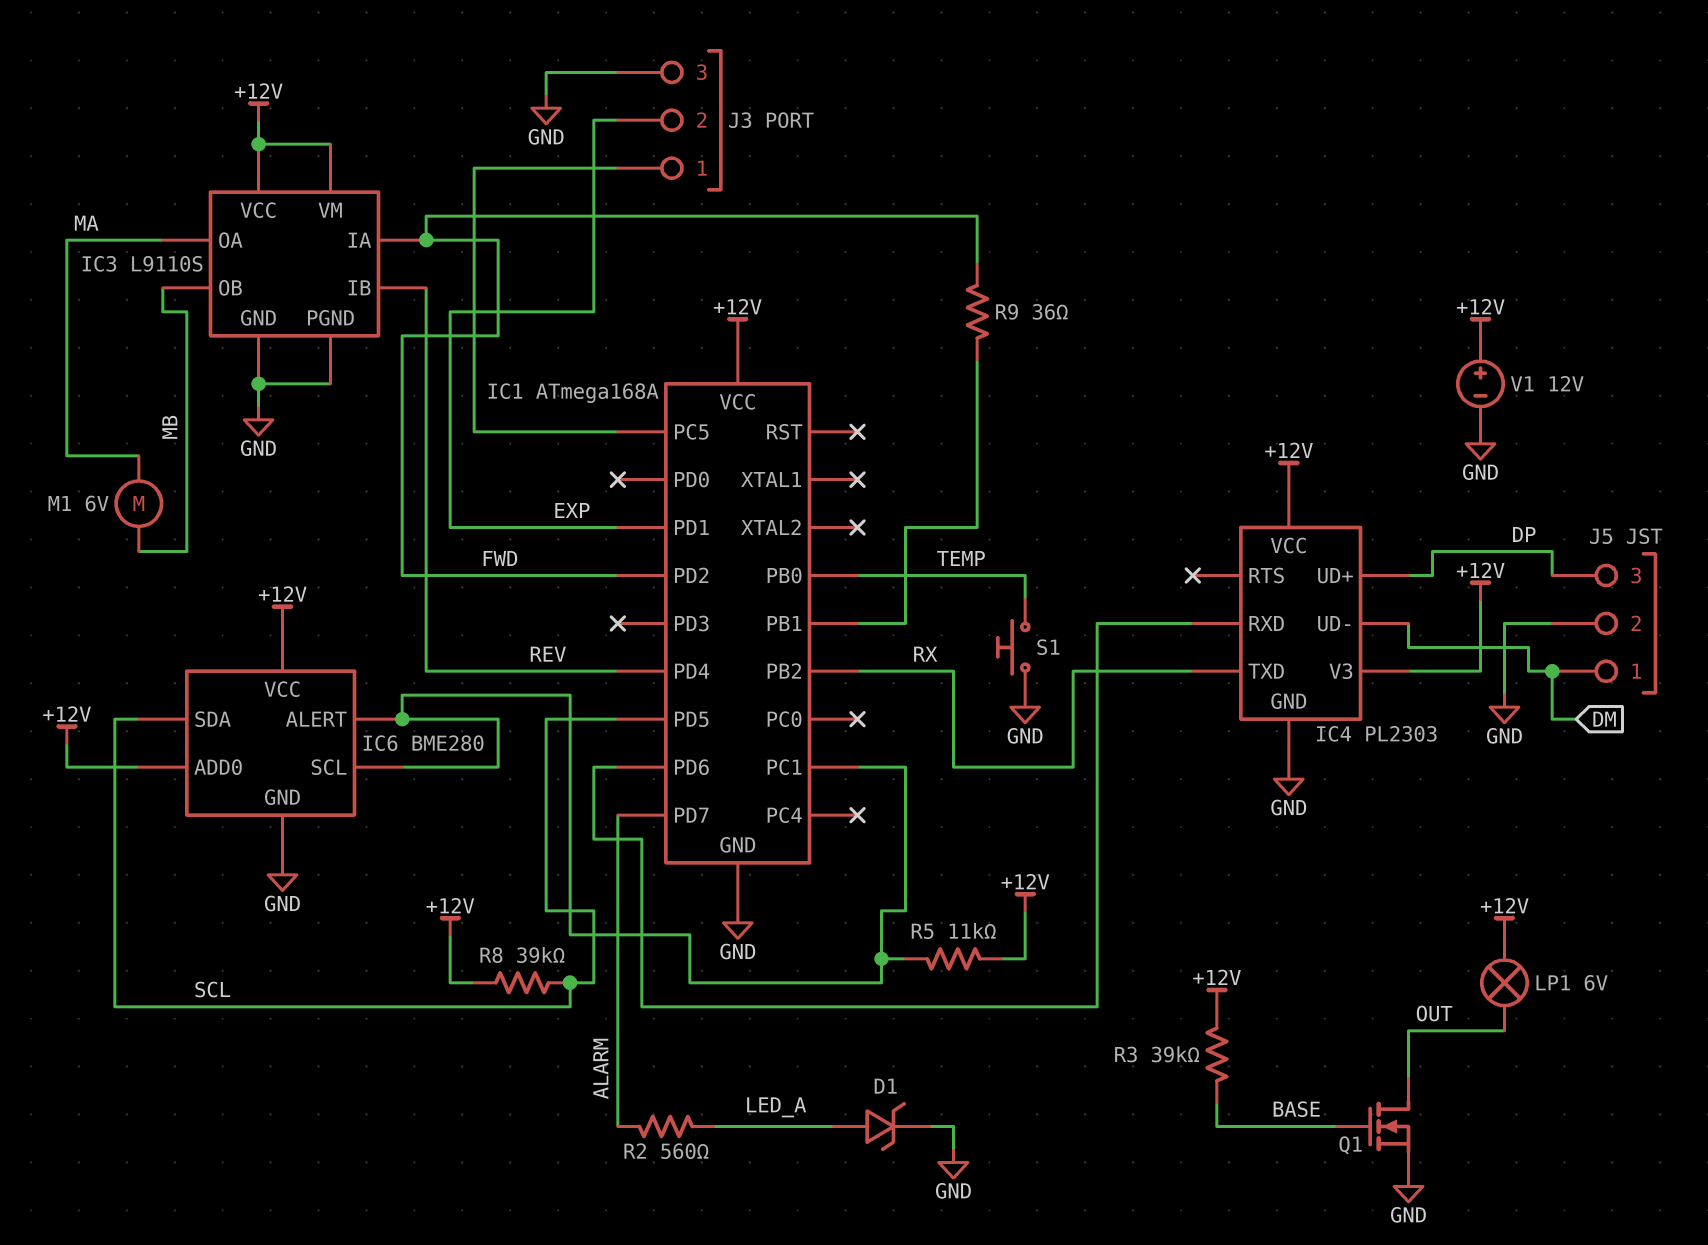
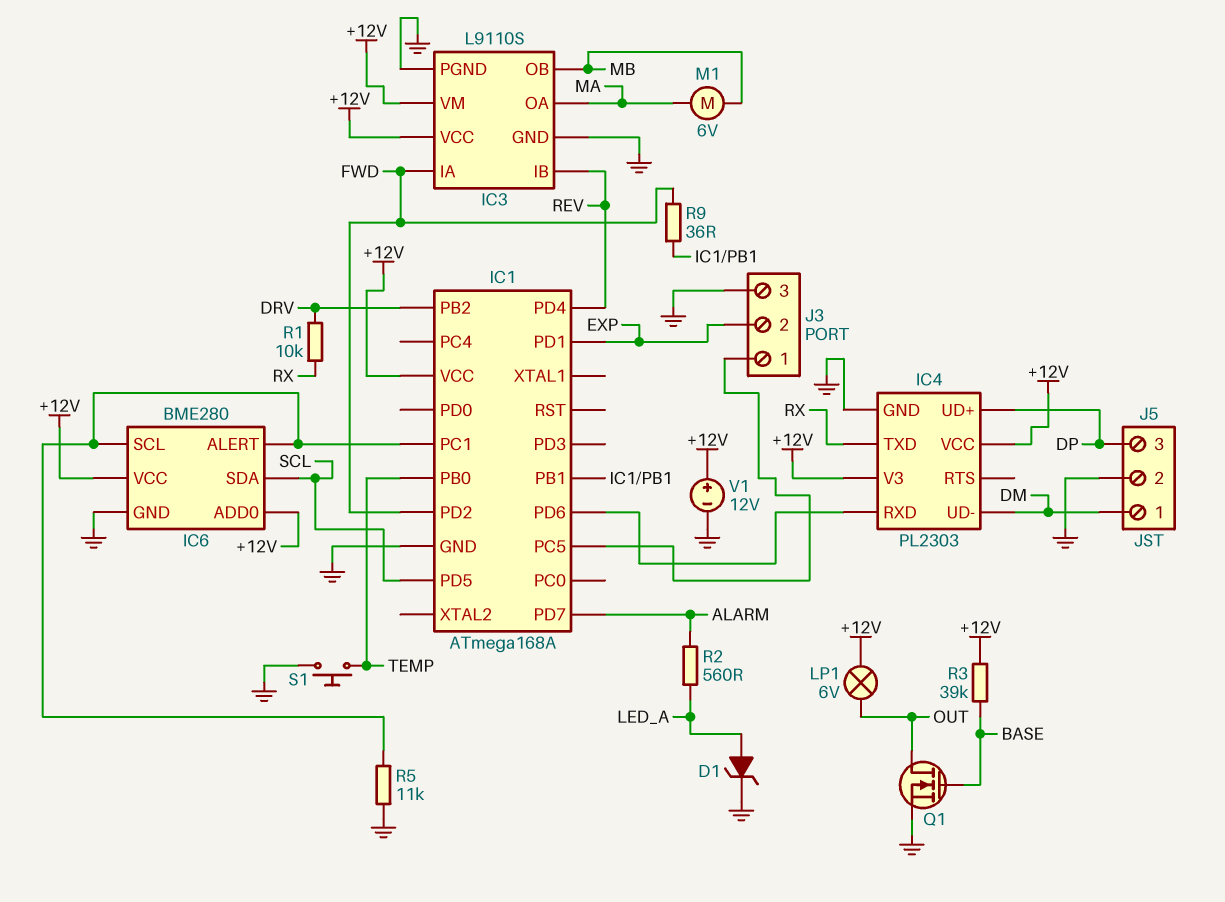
IC1 pin PB2: RX -> DRV
R1: none -> 10k (DRV, RX)
R5: 11k (+12V, IC1/PC1) -> 11k (GND, IC1/PC1)
R8: 39k (+12V, SCL) -> none

